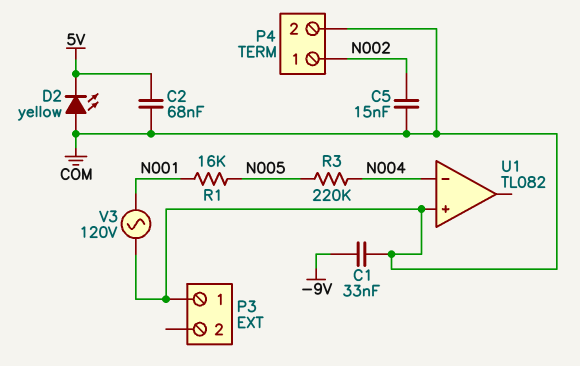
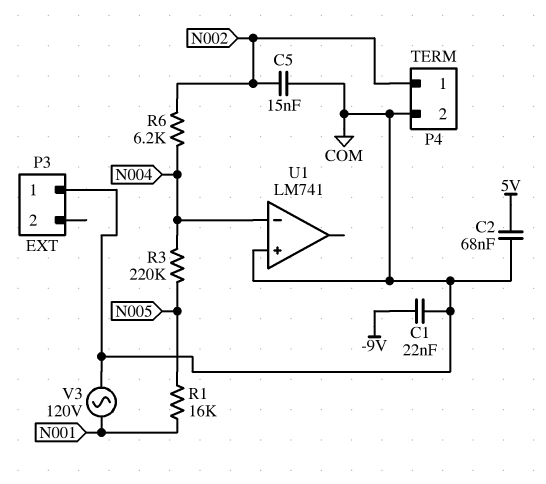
C1: 33nF (-9V, COM) -> 22nF (-9V, COM)
D2: LED yellow (A COM, K 5V) -> none
R6: none -> 6.2k (N002, N004)
U1: TL082 -> LM741

